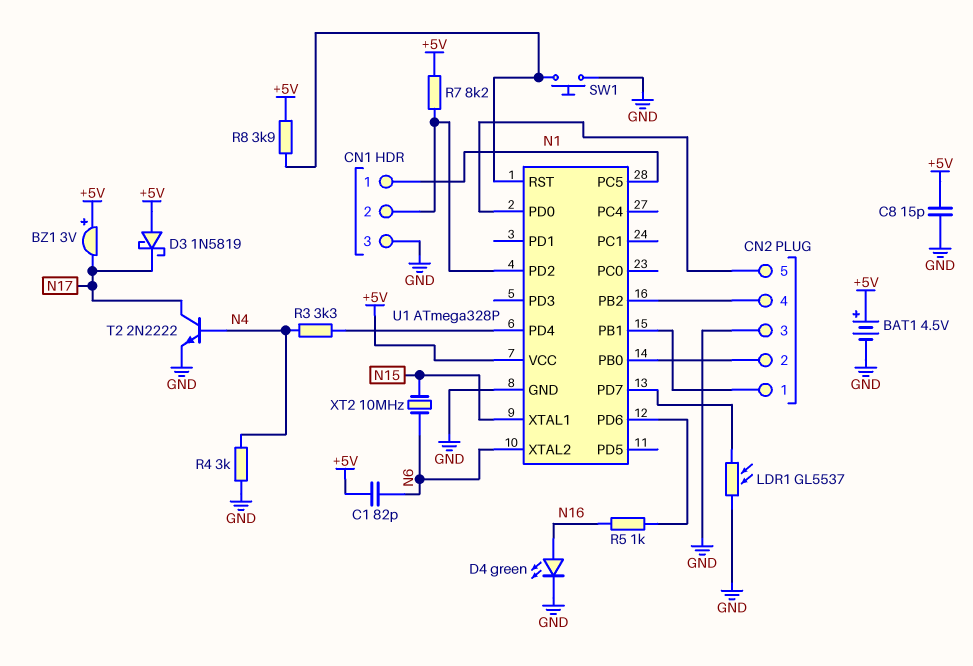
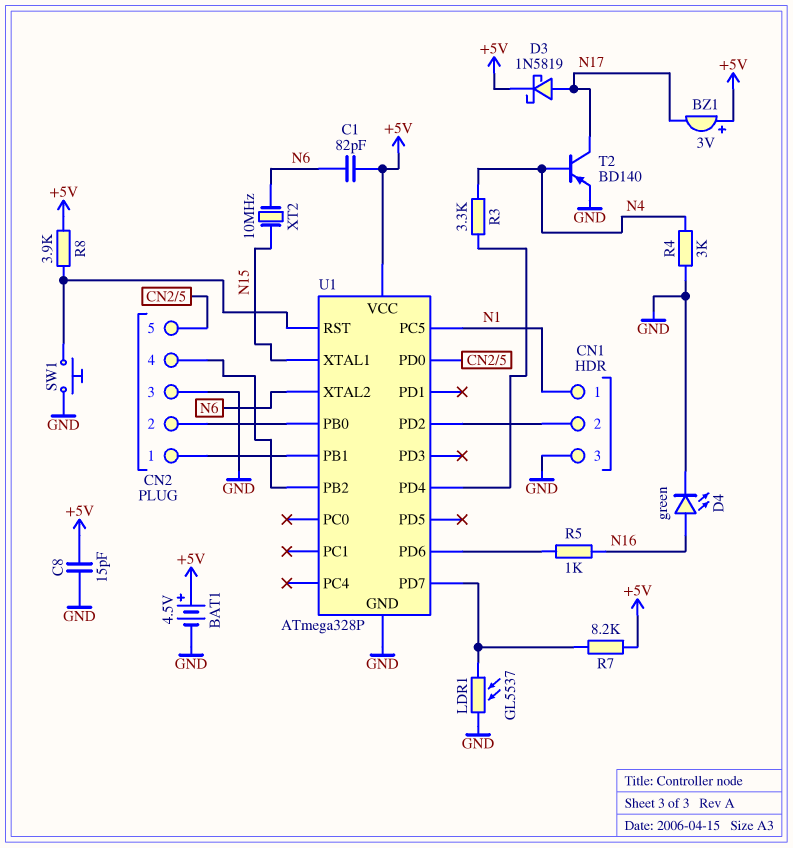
D3: schottky 1N5819 (A +5V, K N17) -> schottky 1N5819 (A N17, K +5V)
R7: 8.2k (+5V, CN1/2) -> 8.2k (+5V, U1/PD7)
T2: NPN 2N2222 (B N4, C N17, E GND) -> PNP BD140 (B N4, C N17, E GND)

